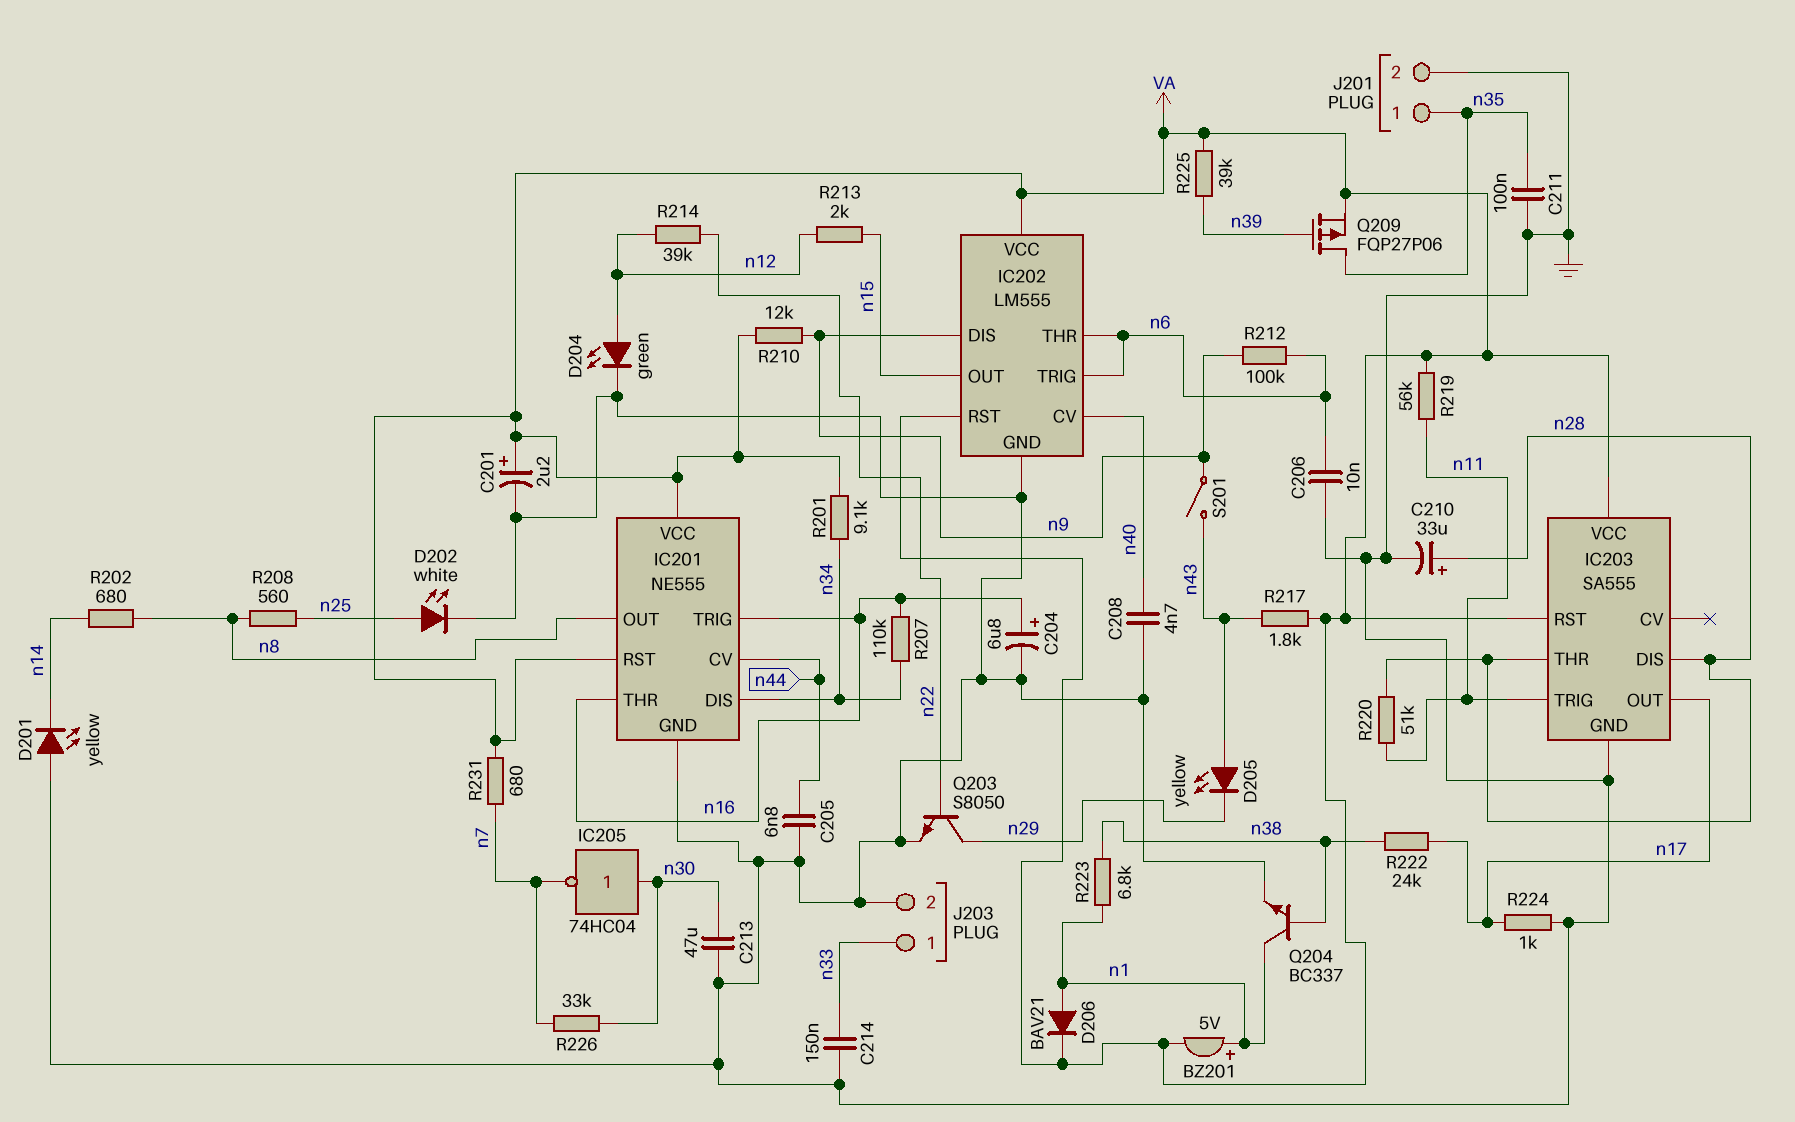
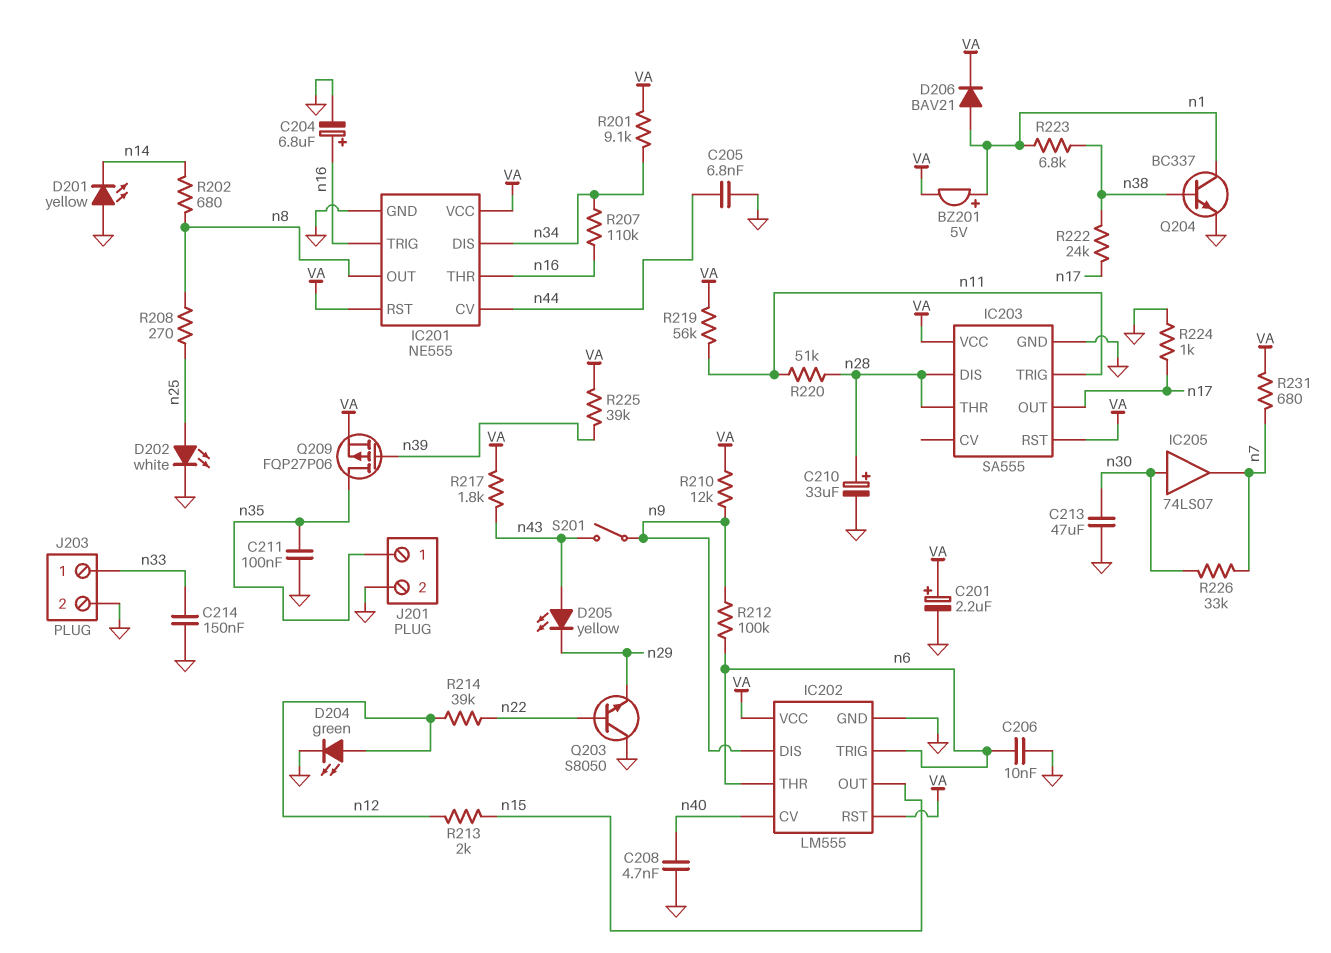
IC205: NOT 74HC04 (in n30, out n7) -> buffer 74LS07 (in n30, out n7)
Q203: NPN S8050 (B n22, C n29, E GND) -> NPN S8050 (B n22, C GND, E n29)
R208: 560 (n8, n25) -> 270 (n8, n25)

